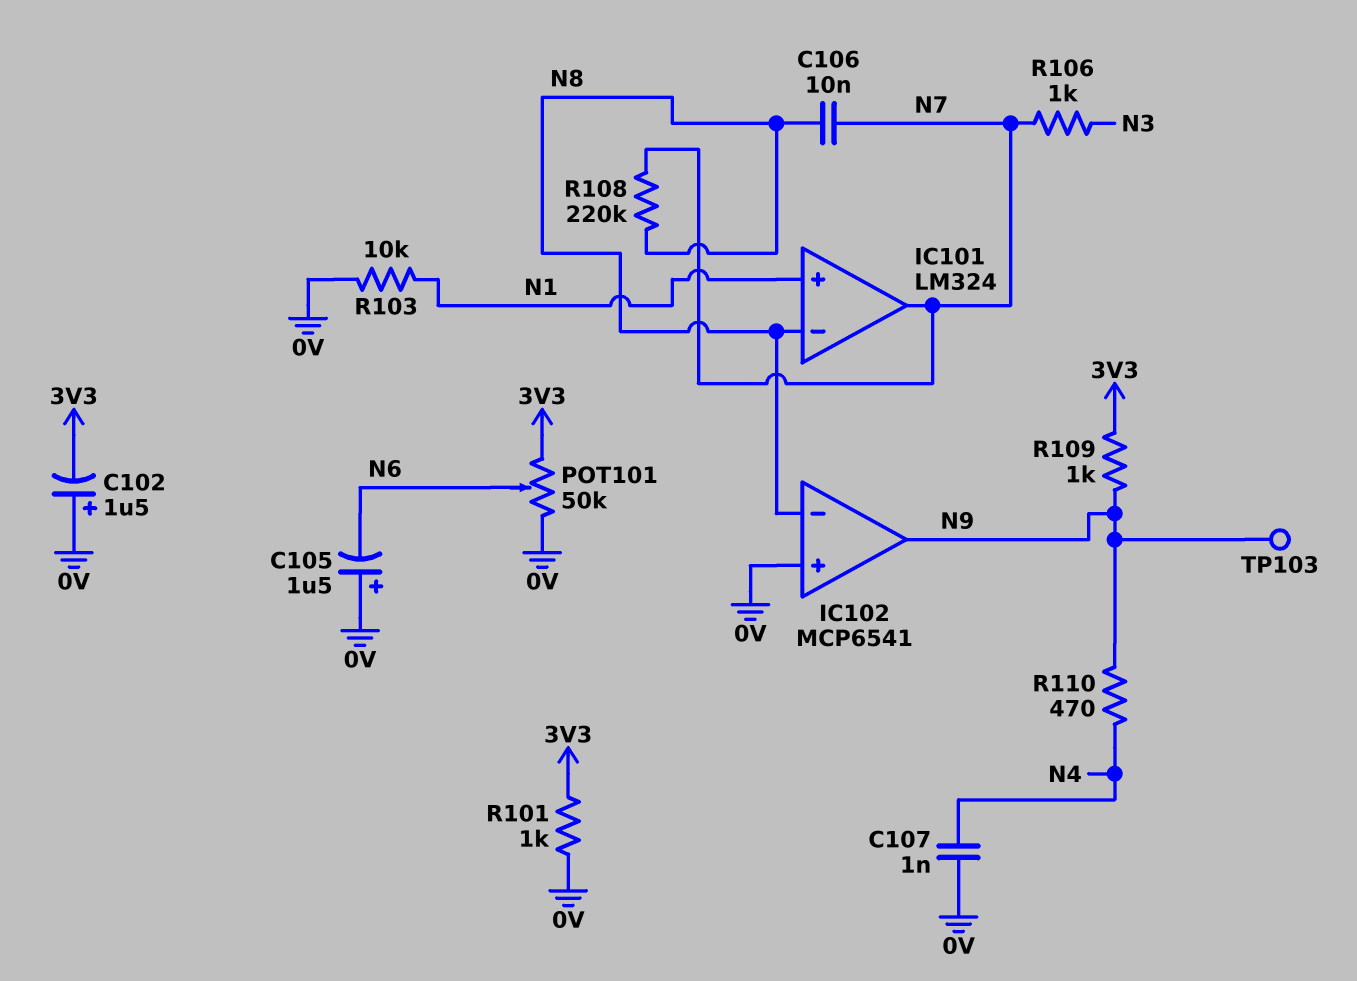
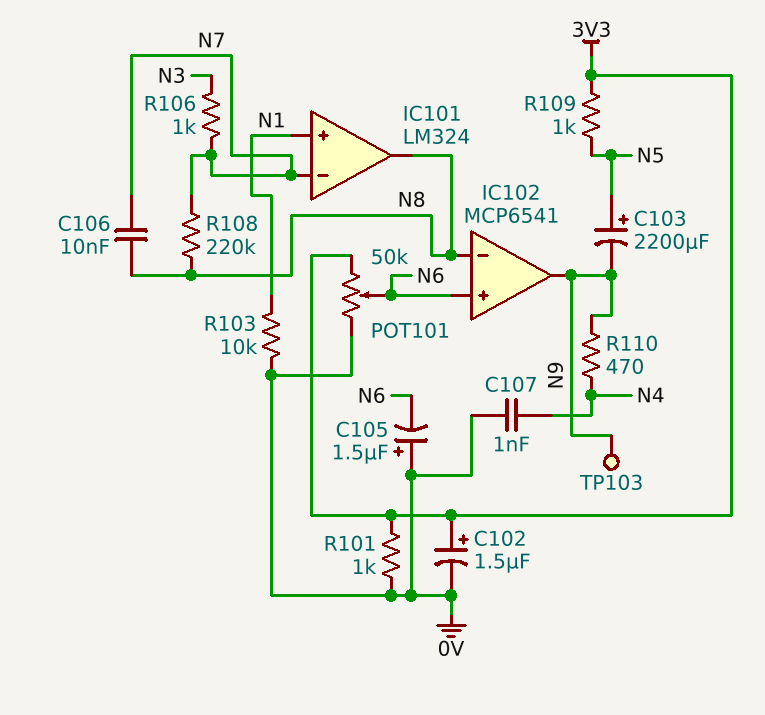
C102: 1.5uF (plus 0V, minus 3V3) -> 1.5uF (plus 3V3, minus 0V)
C103: none -> 2200uF (plus N5, minus N9)
IC101 pin in-: N8 -> N7
IC101 pin out: N7 -> N8
IC102 pin in+: 0V -> N6
R109: 1k (3V3, N9) -> 1k (3V3, N5)

